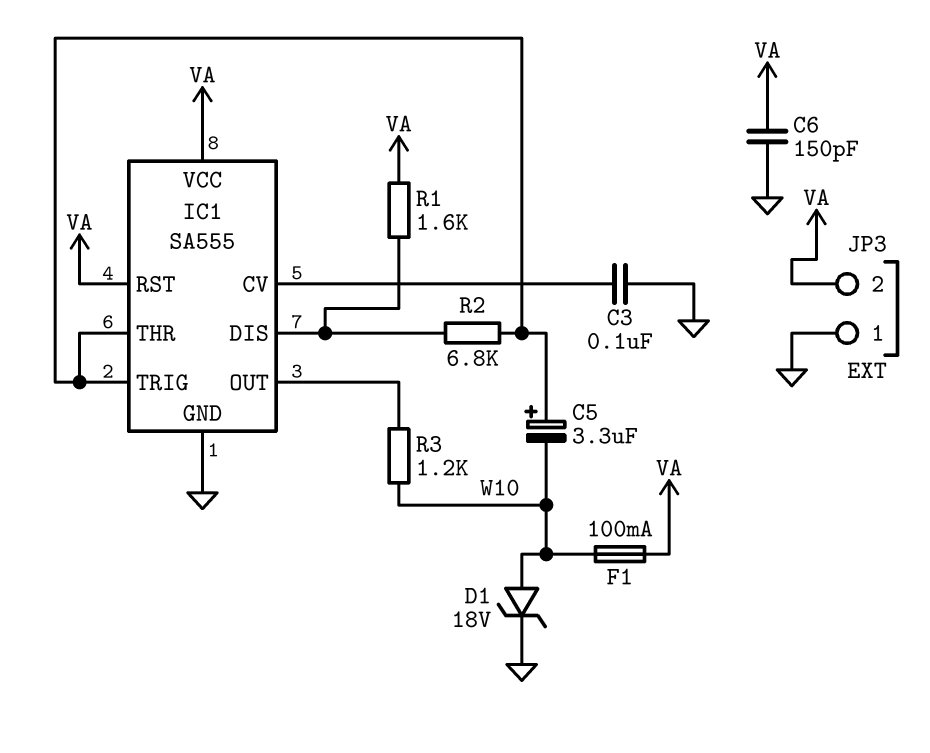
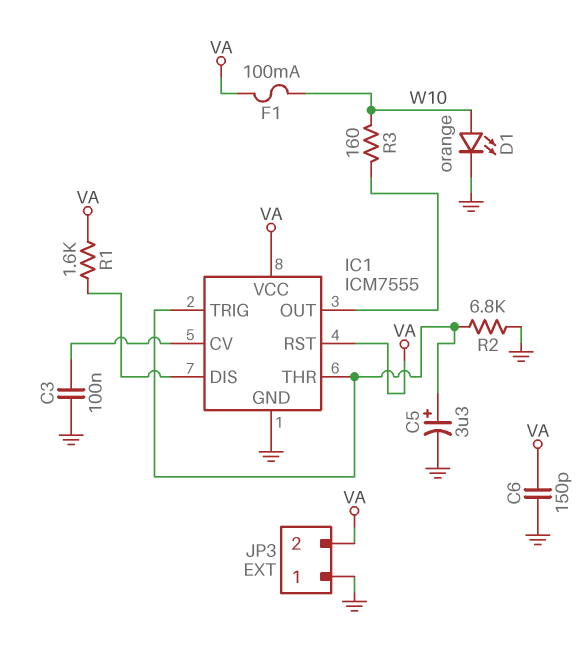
C5: 3.3uF (plus IC1/THR, minus W10) -> 3.3uF (plus IC1/THR, minus GND)
D1: zener 18V (A W10, K GND) -> LED orange (A W10, K GND)
IC1: SA555 -> ICM7555
R2: 6.8k (IC1/DIS, IC1/THR) -> 6.8k (GND, IC1/THR)
R3: 1.2k (IC1/OUT, W10) -> 160 (IC1/OUT, W10)

